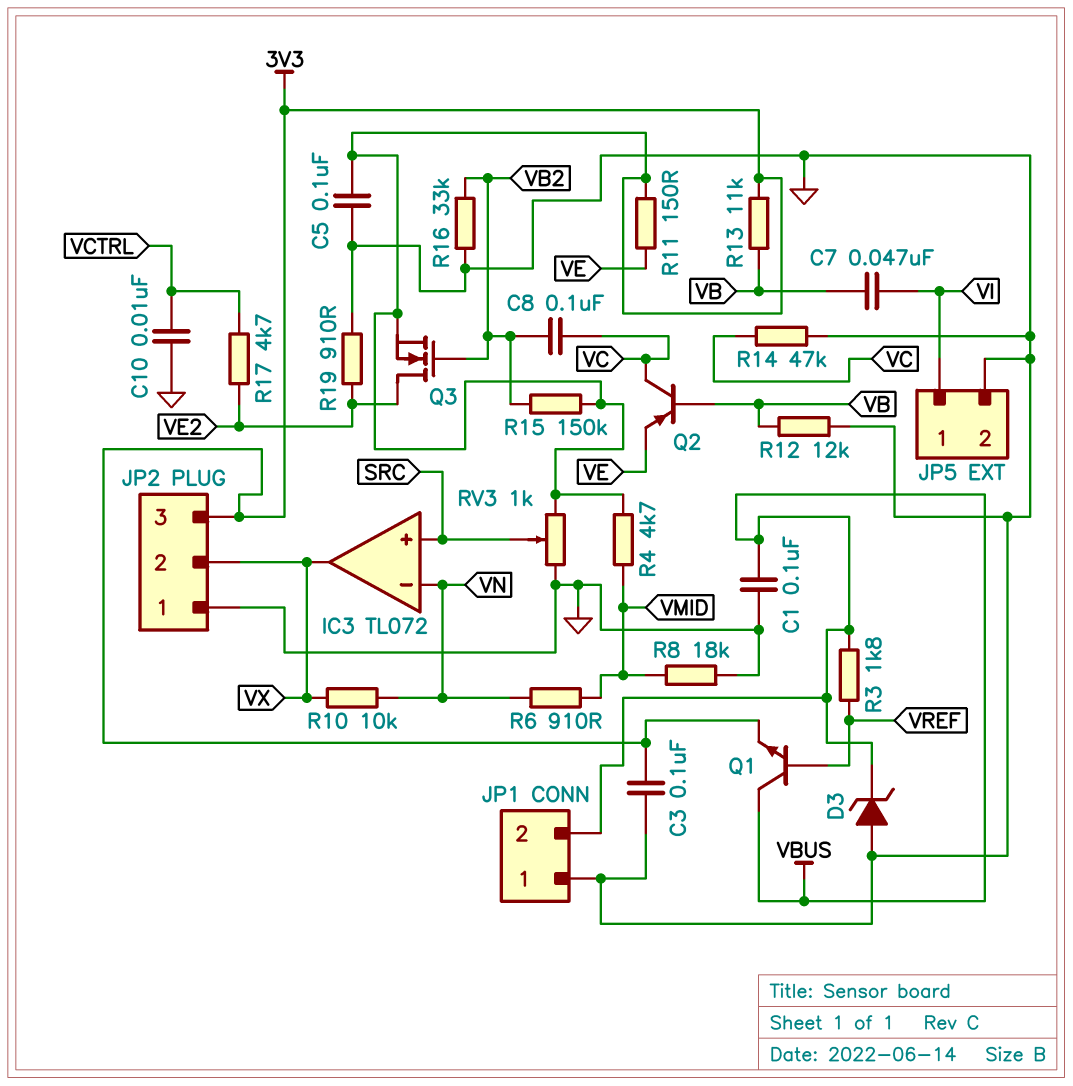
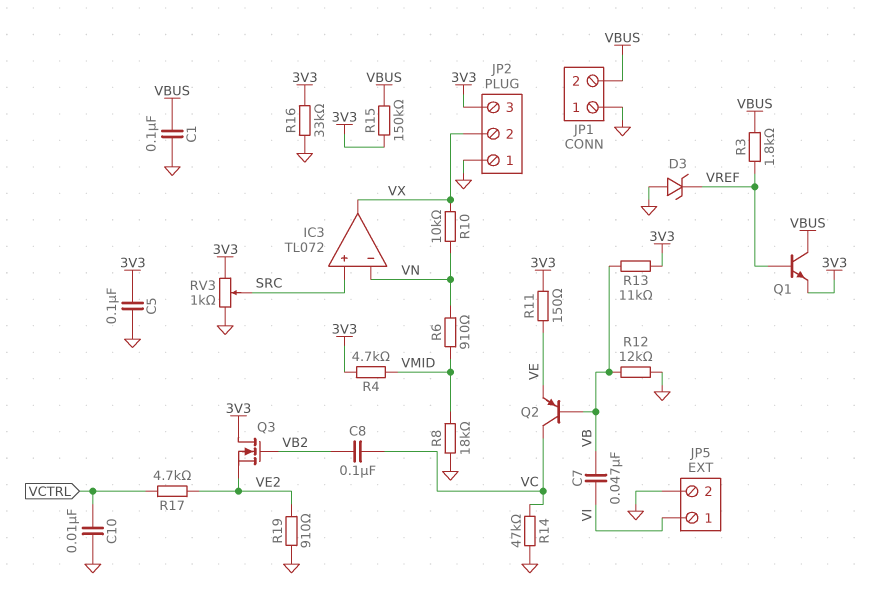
C3: 100nF (3V3, GND) -> none
D3: zener (A GND, K VBUS) -> zener (A GND, K VREF)
Q3: NMOS (G VB2, D VE2, S 3V3) -> NMOS (G VB2, D 3V3, S VE2)
R15: 150k (3V3, VB2) -> 150k (3V3, VBUS)
R16: 33k (GND, VB2) -> 33k (3V3, GND)

